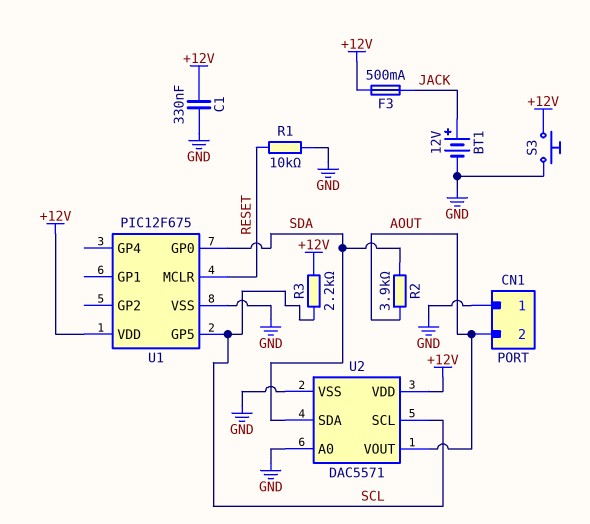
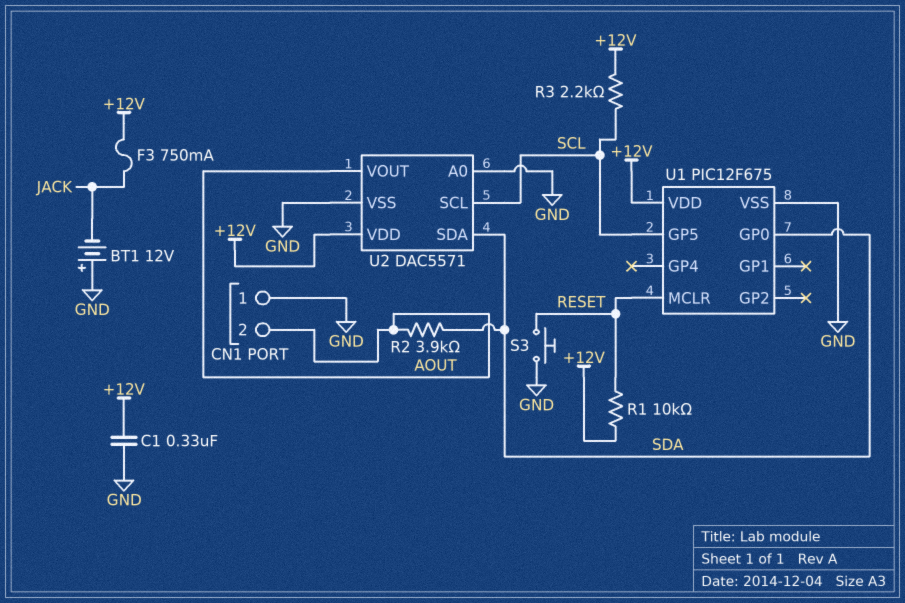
BT1: 12V (plus JACK, minus GND) -> 12V (plus GND, minus JACK)
F3: 500mA (+12V, JACK) -> 750mA (+12V, JACK)
R1: 10k (GND, RESET) -> 10k (+12V, RESET)
S3: button (+12V, GND) -> button (GND, RESET)

